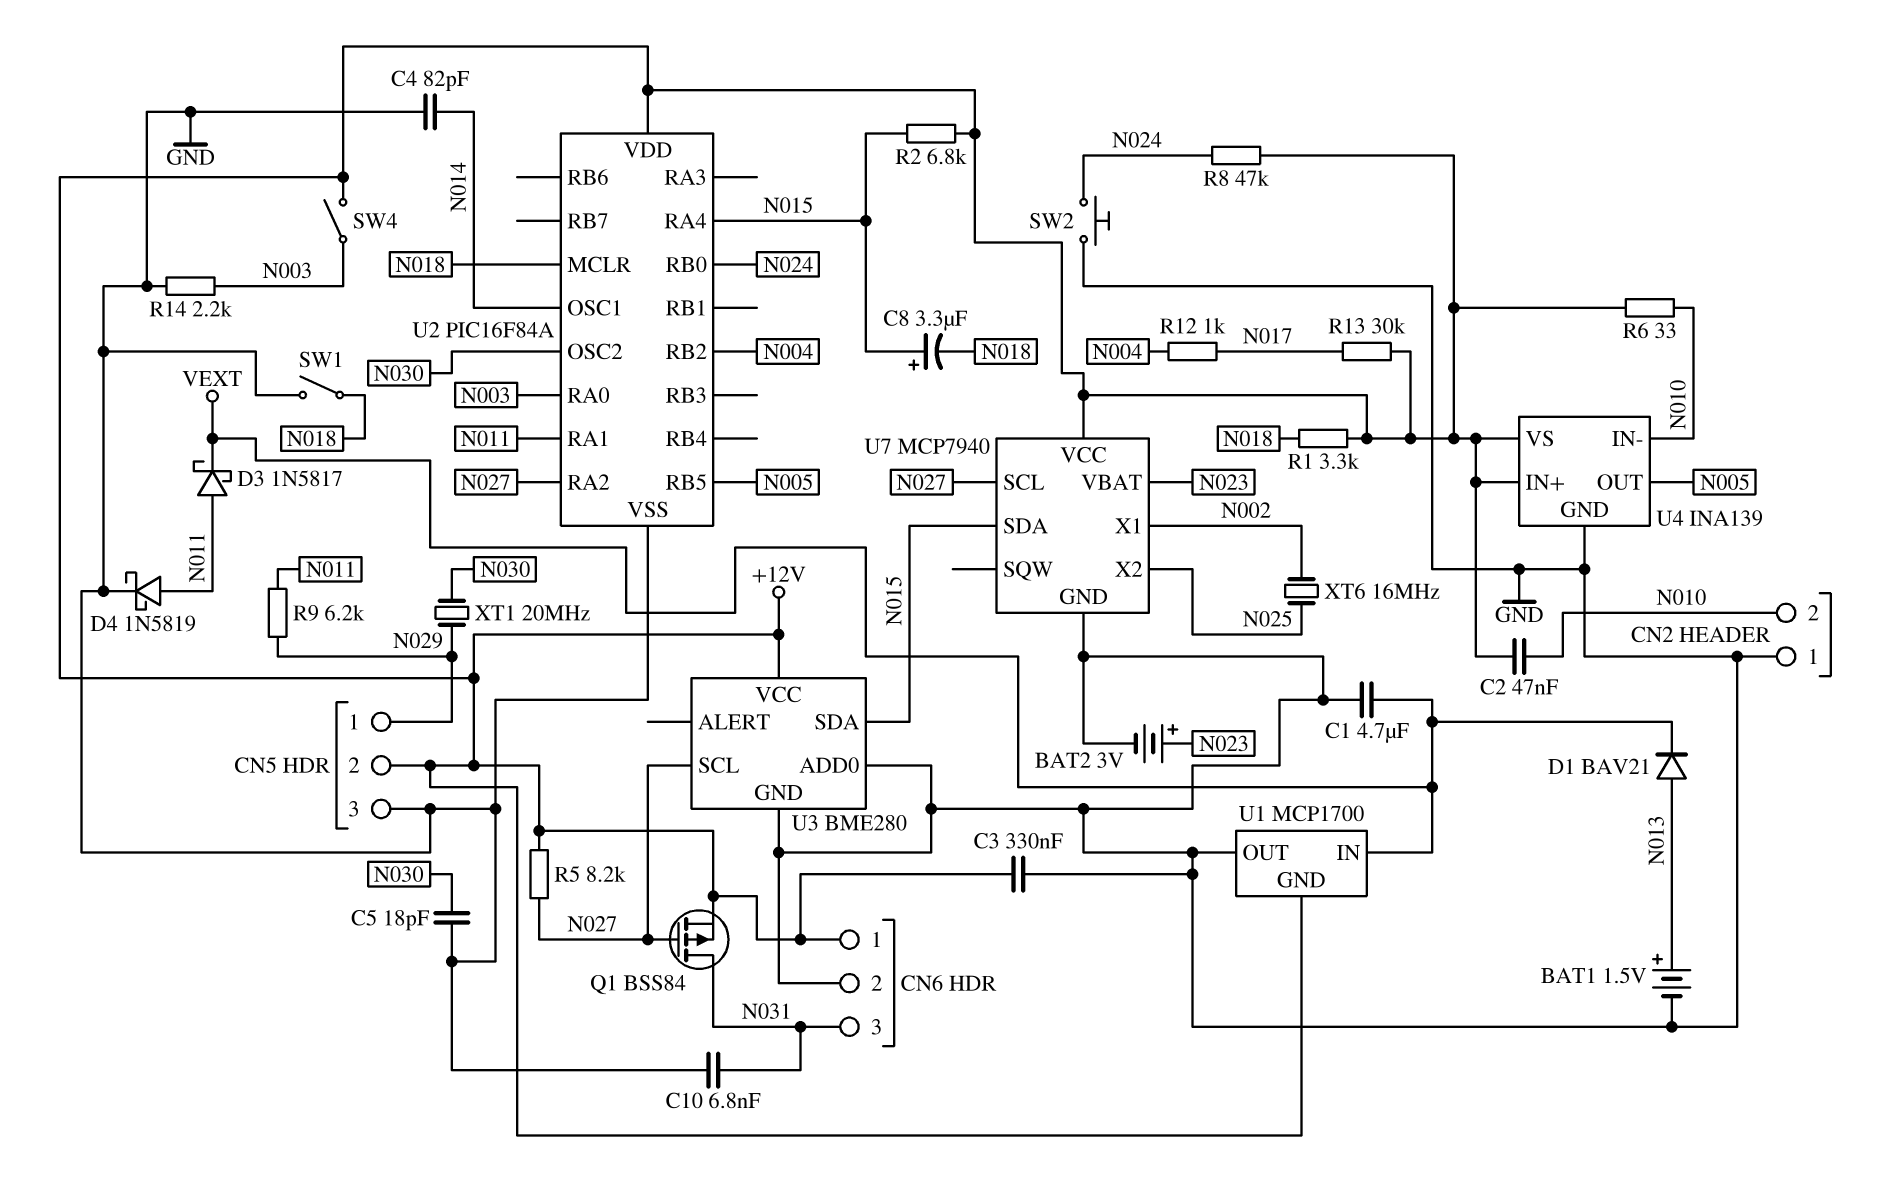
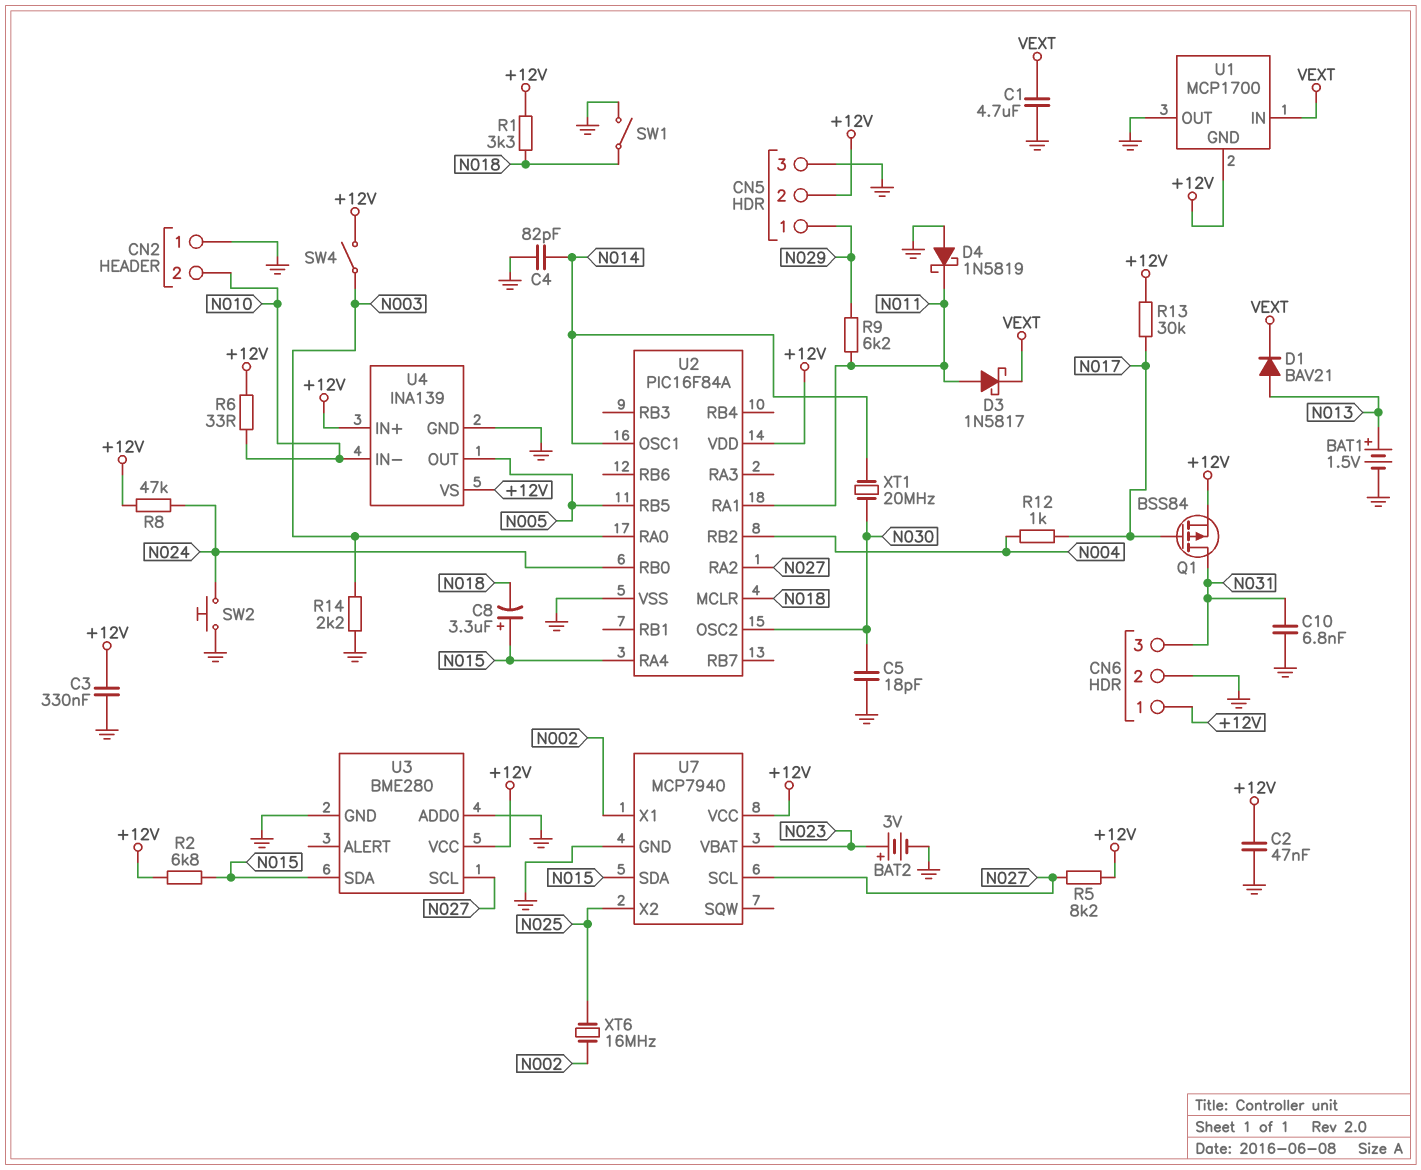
C2: 47nF (+12V, N010) -> 47nF (+12V, GND)
D4: schottky 1N5819 (A N011, K GND) -> schottky 1N5819 (A GND, K N011)
Q1: PMOS BSS84 (G N027, D N031, S +12V) -> PMOS BSS84 (G N017, D N031, S +12V)
XT1: 20MHz (N029, N030) -> 20MHz (N014, N030)

